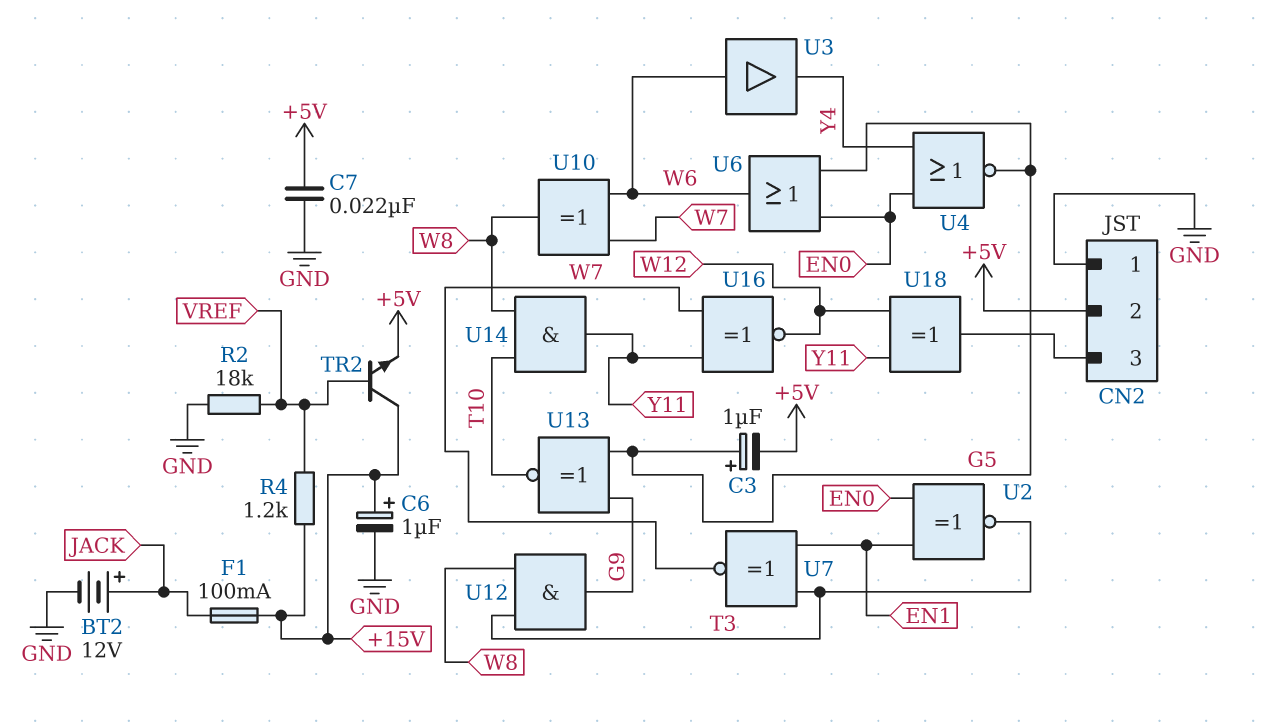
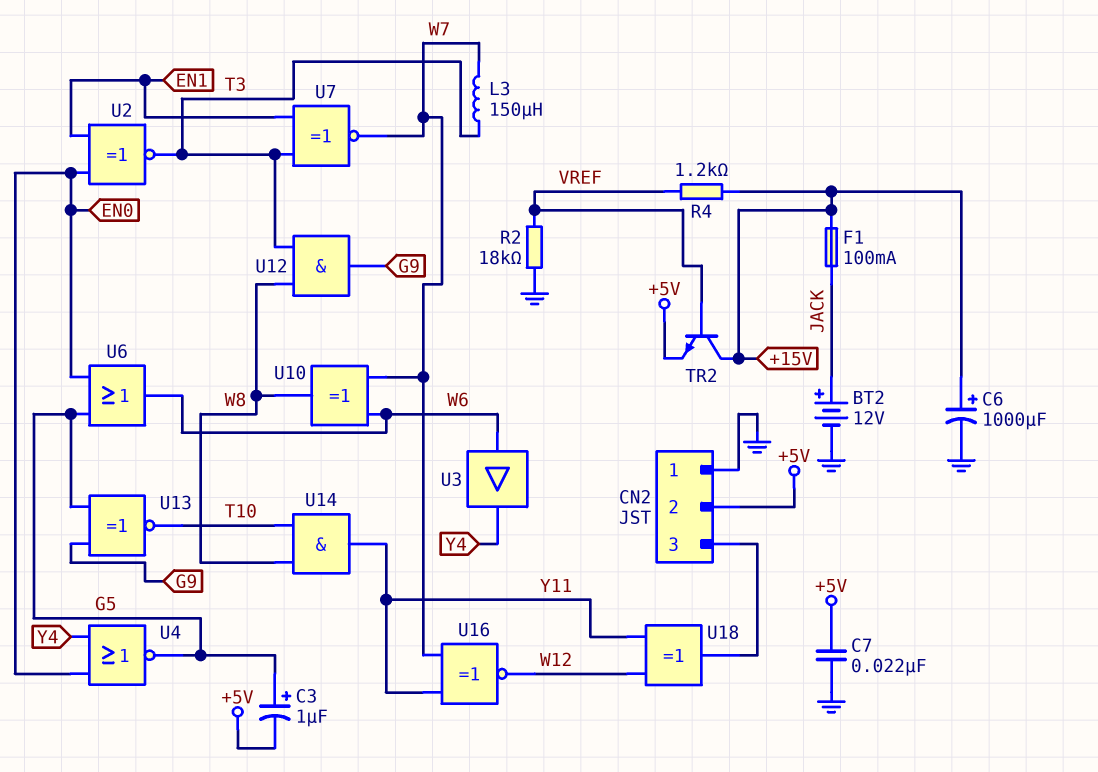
C6: 1uF (plus +15V, minus GND) -> 1000uF (plus +15V, minus GND)
L3: none -> 150uH (T3, W7)

